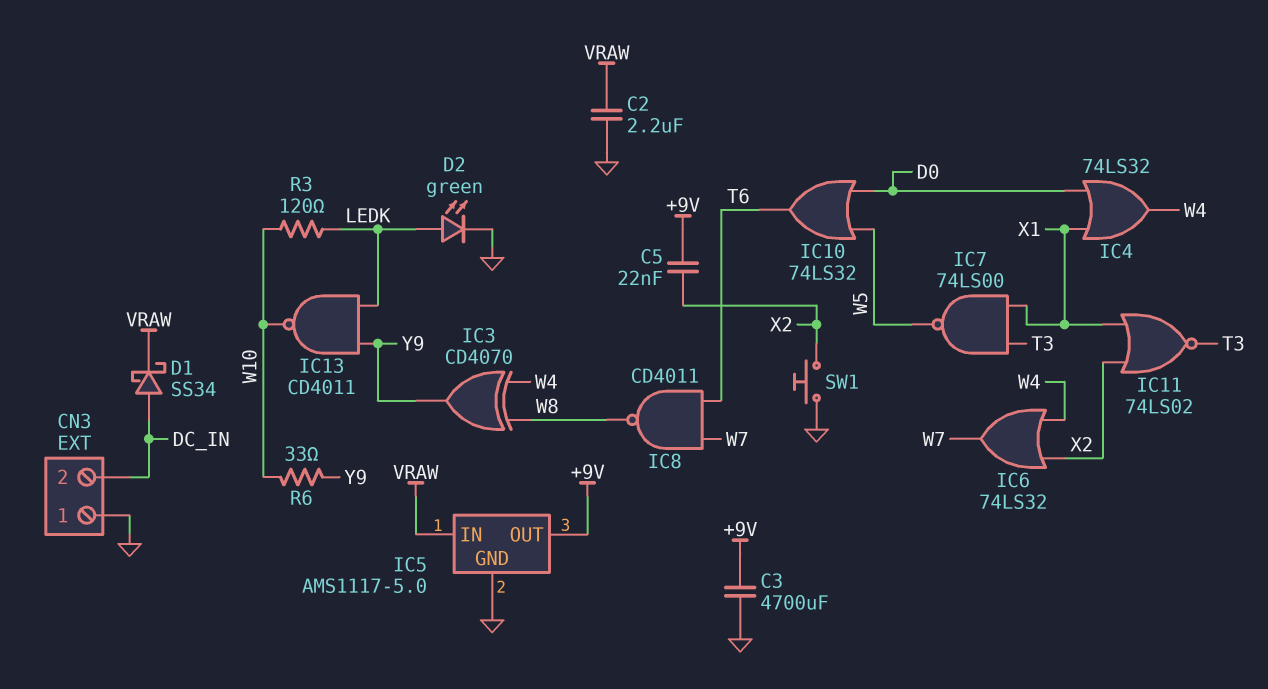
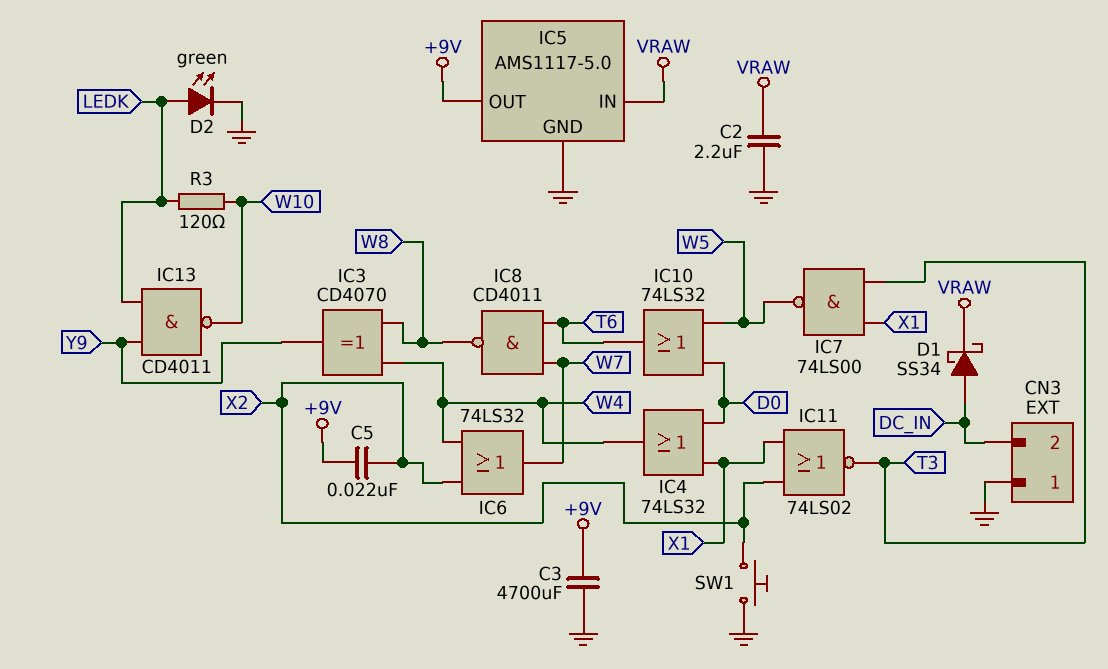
R6: 33 (W10, Y9) -> none

